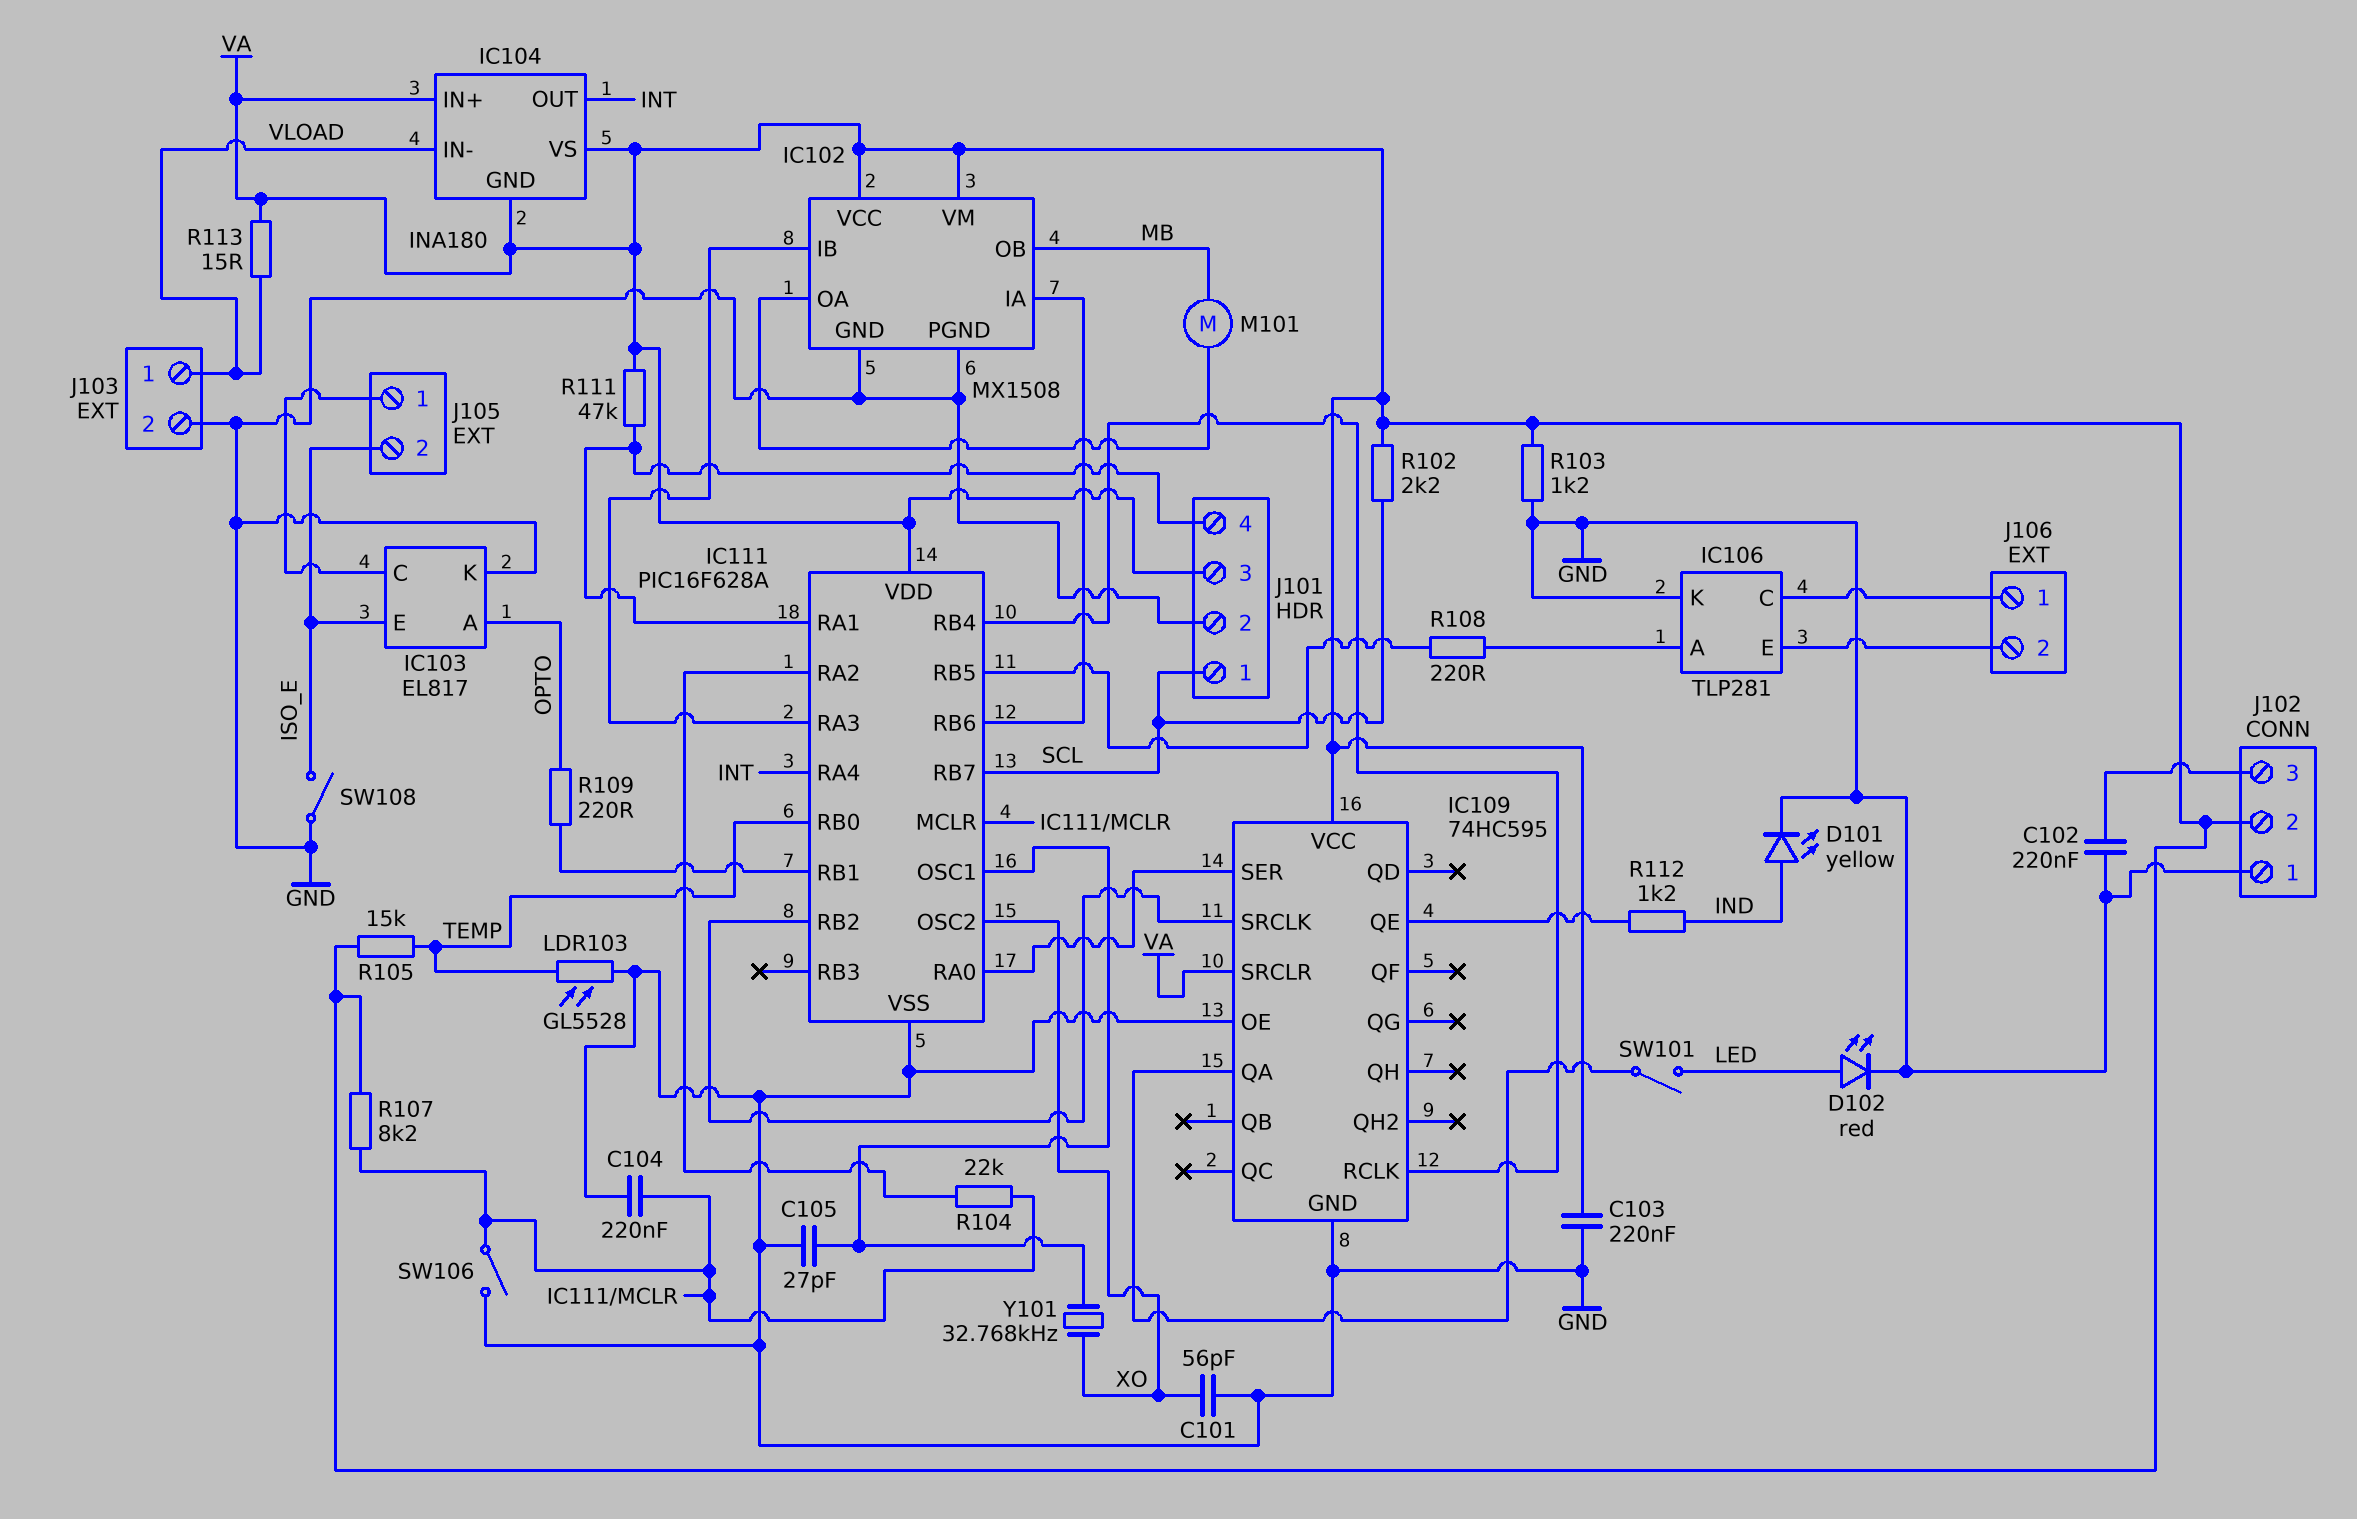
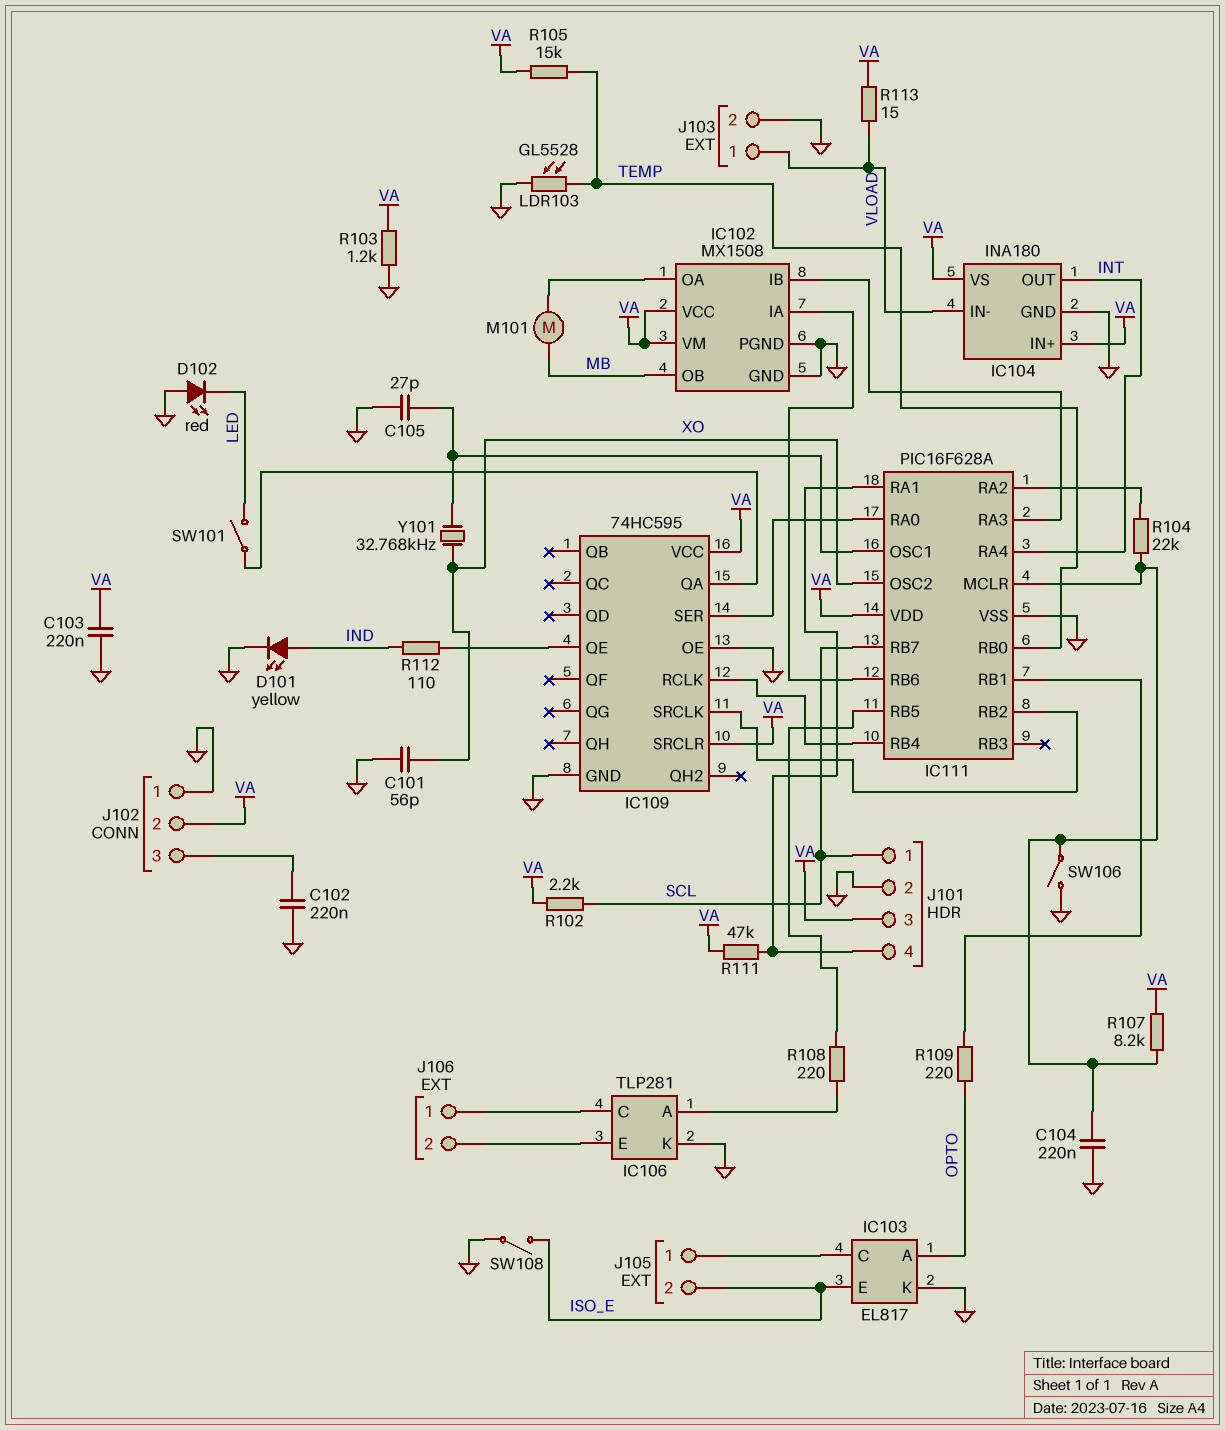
D102: LED red (A LED, K GND) -> LED red (A GND, K LED)
IC104 pin GND: VA -> GND
R112: 1.2k (IC109/QE, IND) -> 110 (IC109/QE, IND)

